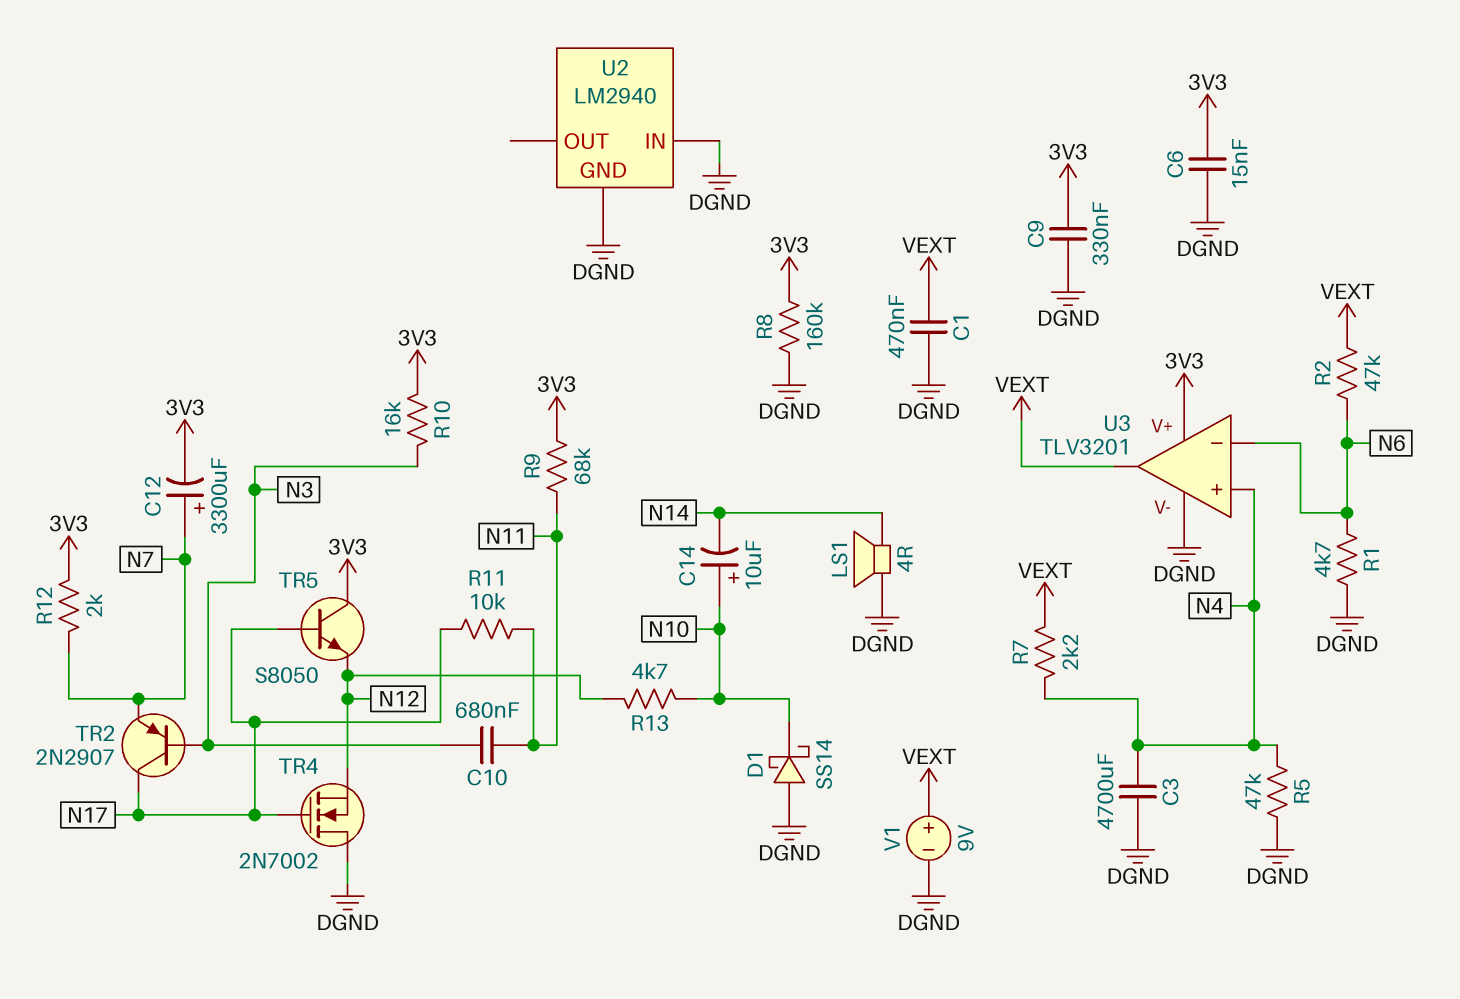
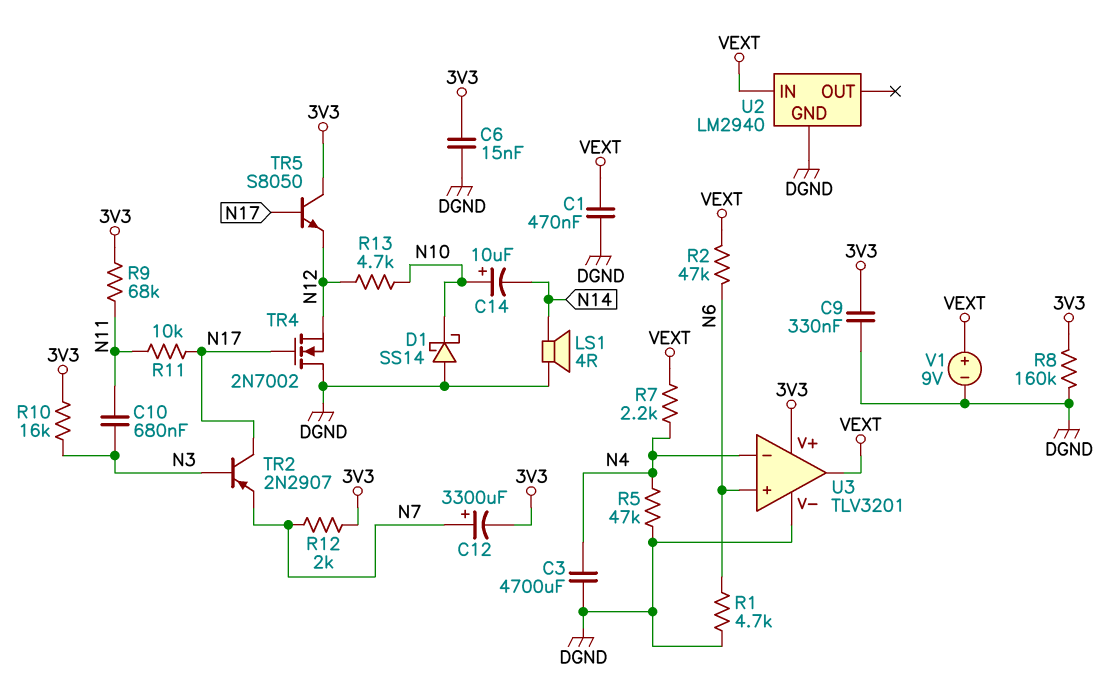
U2 pin IN: DGND -> VEXT
U3 pin in+: N4 -> N6
U3 pin in-: N6 -> N4

